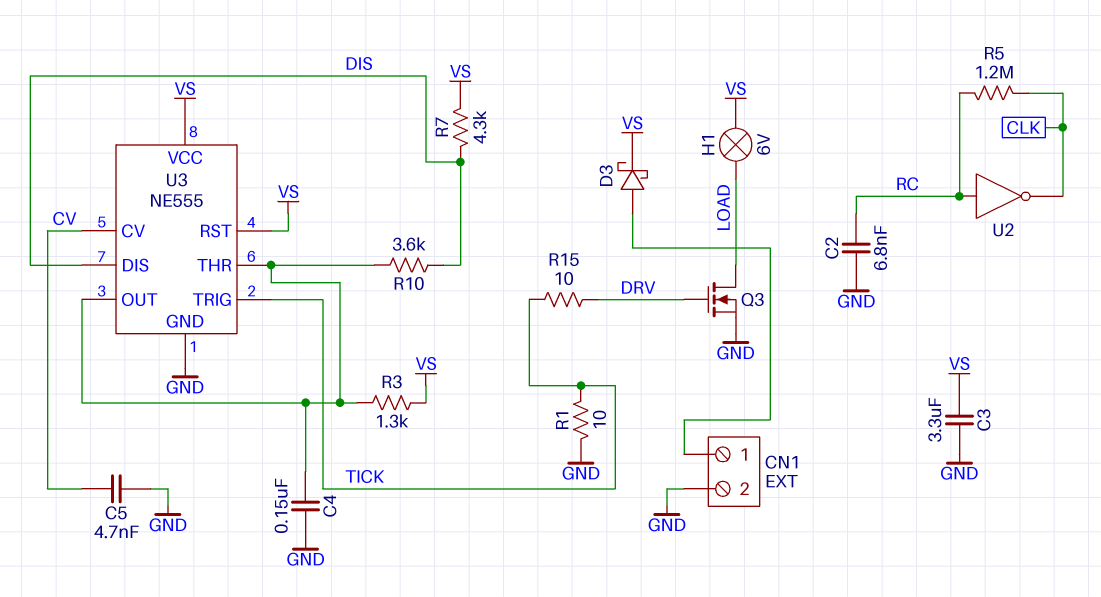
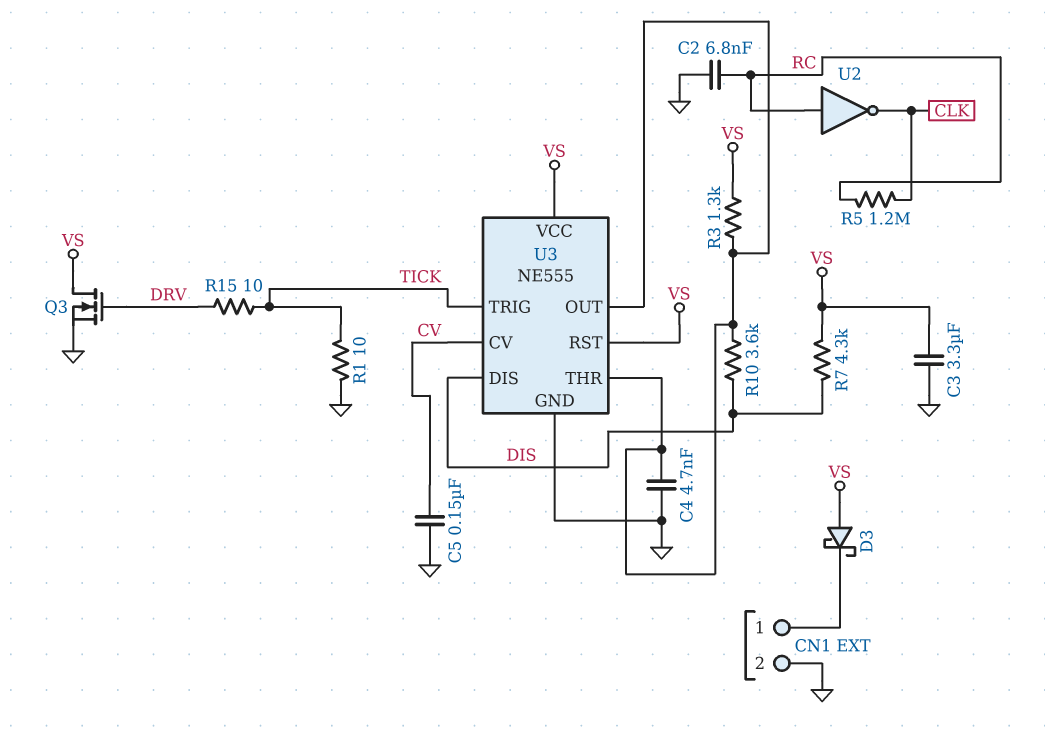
C4: 150nF (GND, U3/OUT) -> 4.7nF (GND, U3/OUT)
C5: 4.7nF (CV, GND) -> 150nF (CV, GND)
D3: schottky (A CN1/1, K VS) -> schottky (A VS, K CN1/1)
H1: lamp 6V (LOAD, VS) -> none
Q3: NMOS (G DRV, D LOAD, S GND) -> NMOS (G DRV, D VS, S GND)

